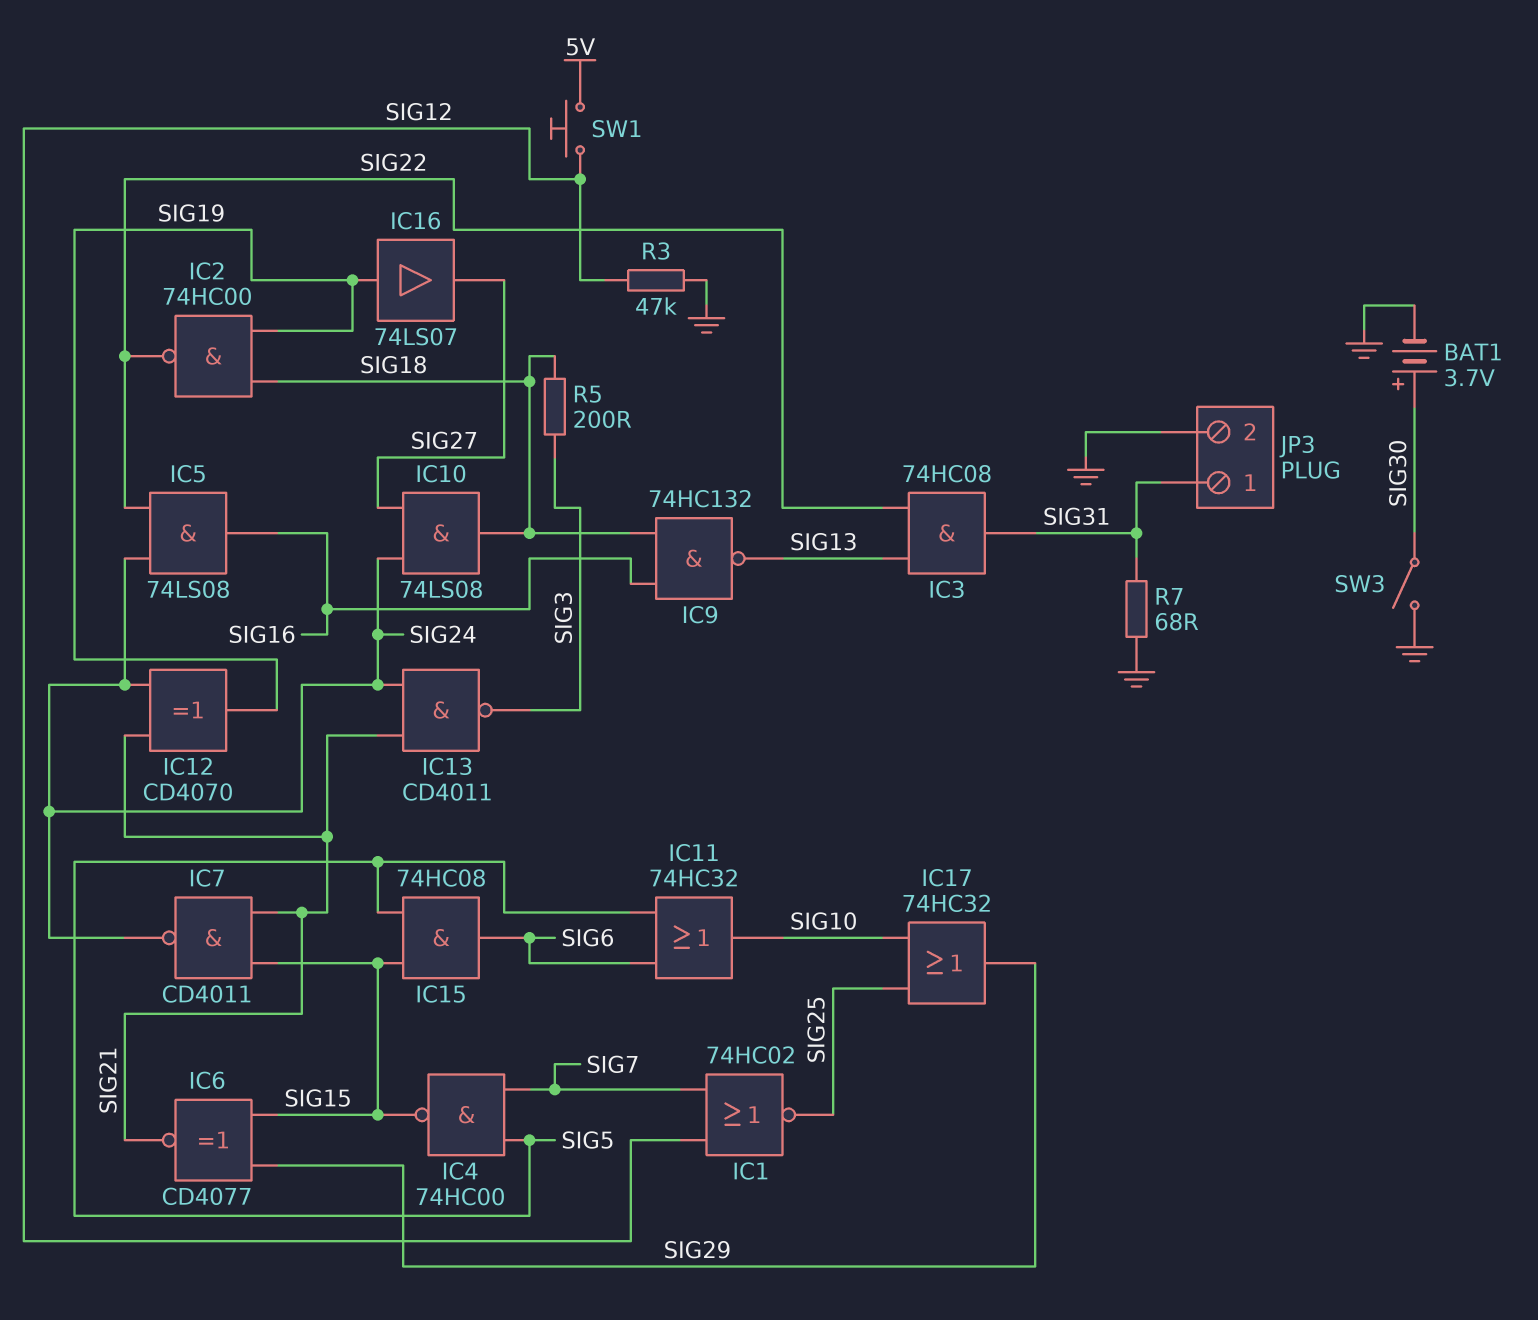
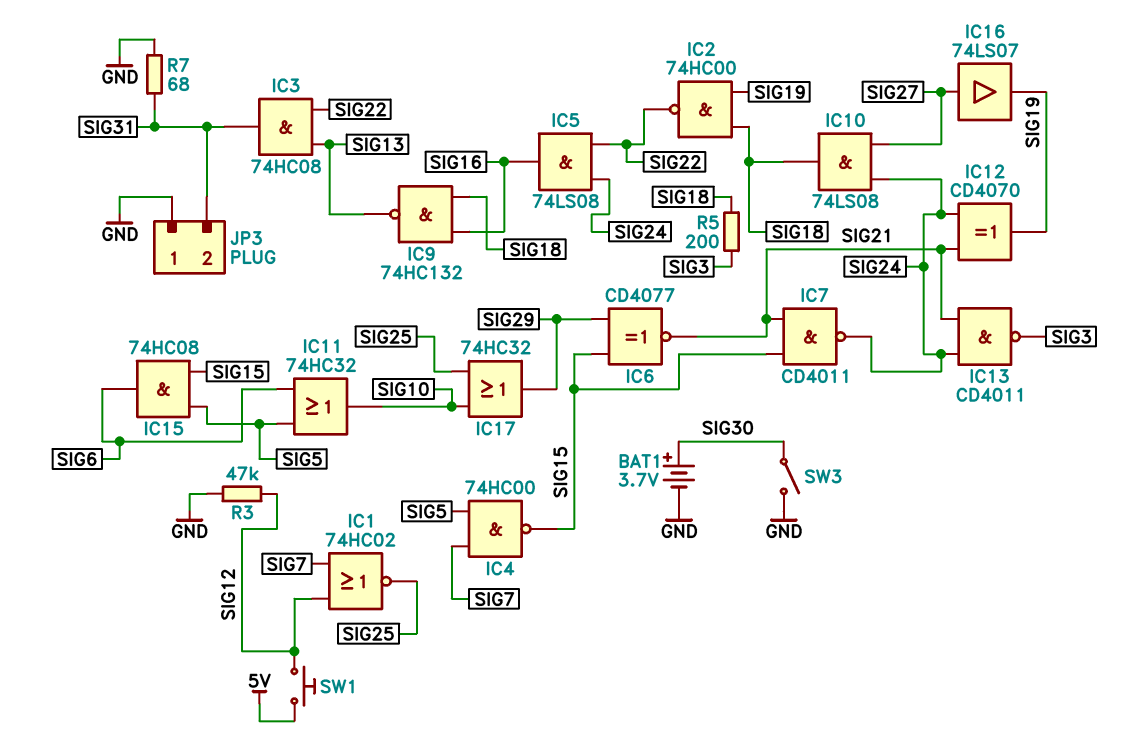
IC16: buffer 74LS07 (in SIG19, out SIG27) -> buffer 74LS07 (in SIG27, out SIG19)
JP3 pin 1: SIG31 -> GND
JP3 pin 2: GND -> SIG31

